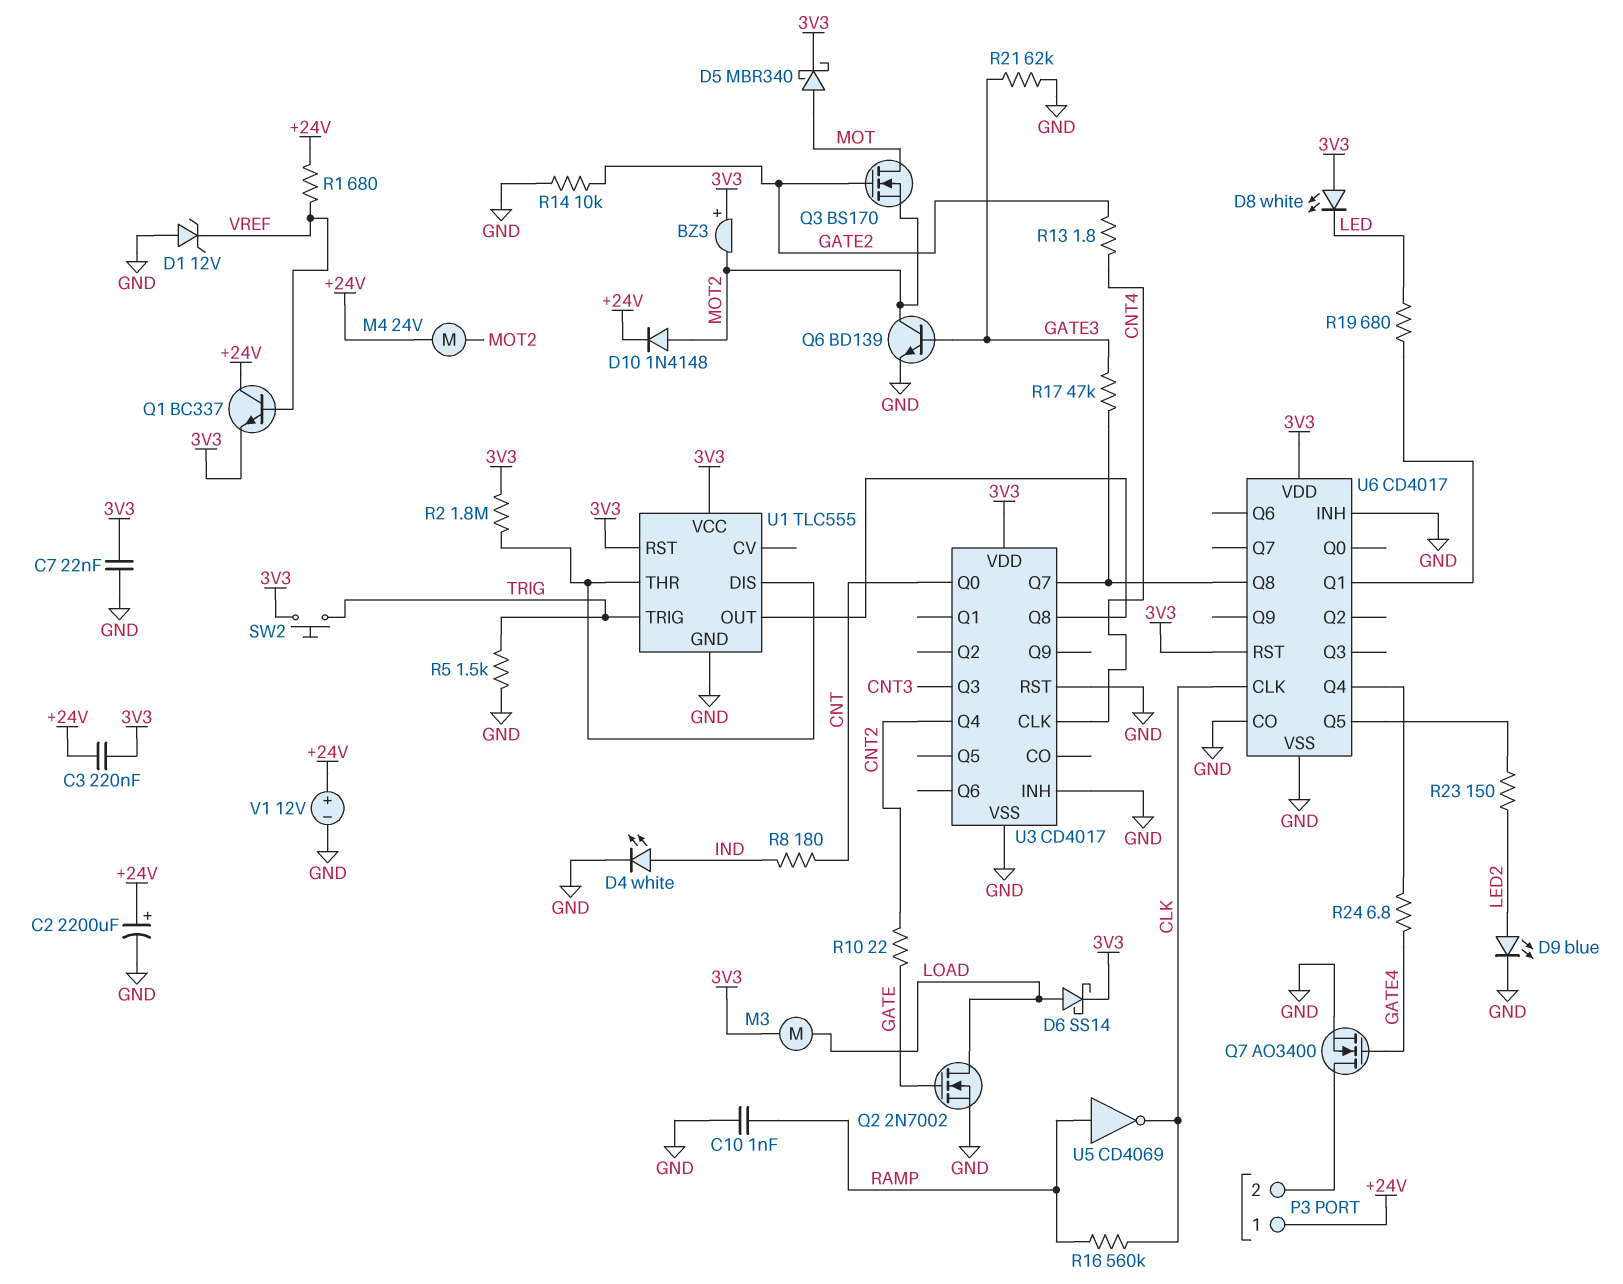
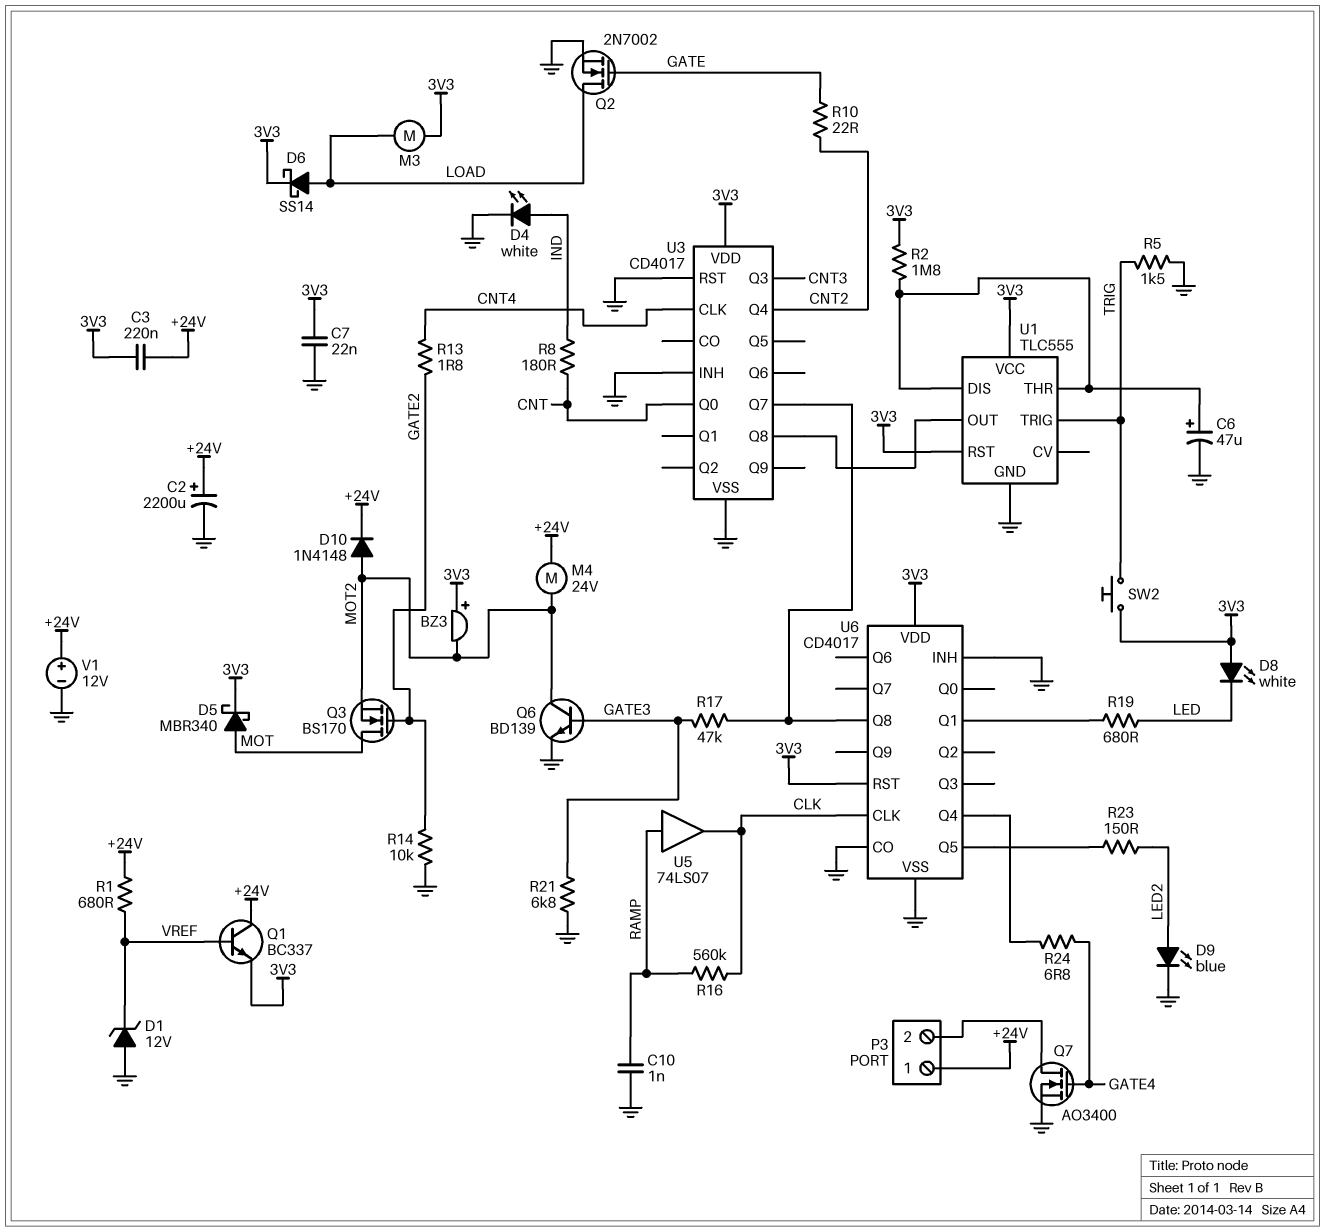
C6: none -> 47uF (plus U1/DIS, minus GND)
R21: 62k (GATE3, GND) -> 6.8k (GATE3, GND)
U5: NOT CD4069 (in RAMP, out CLK) -> buffer 74LS07 (in RAMP, out CLK)

